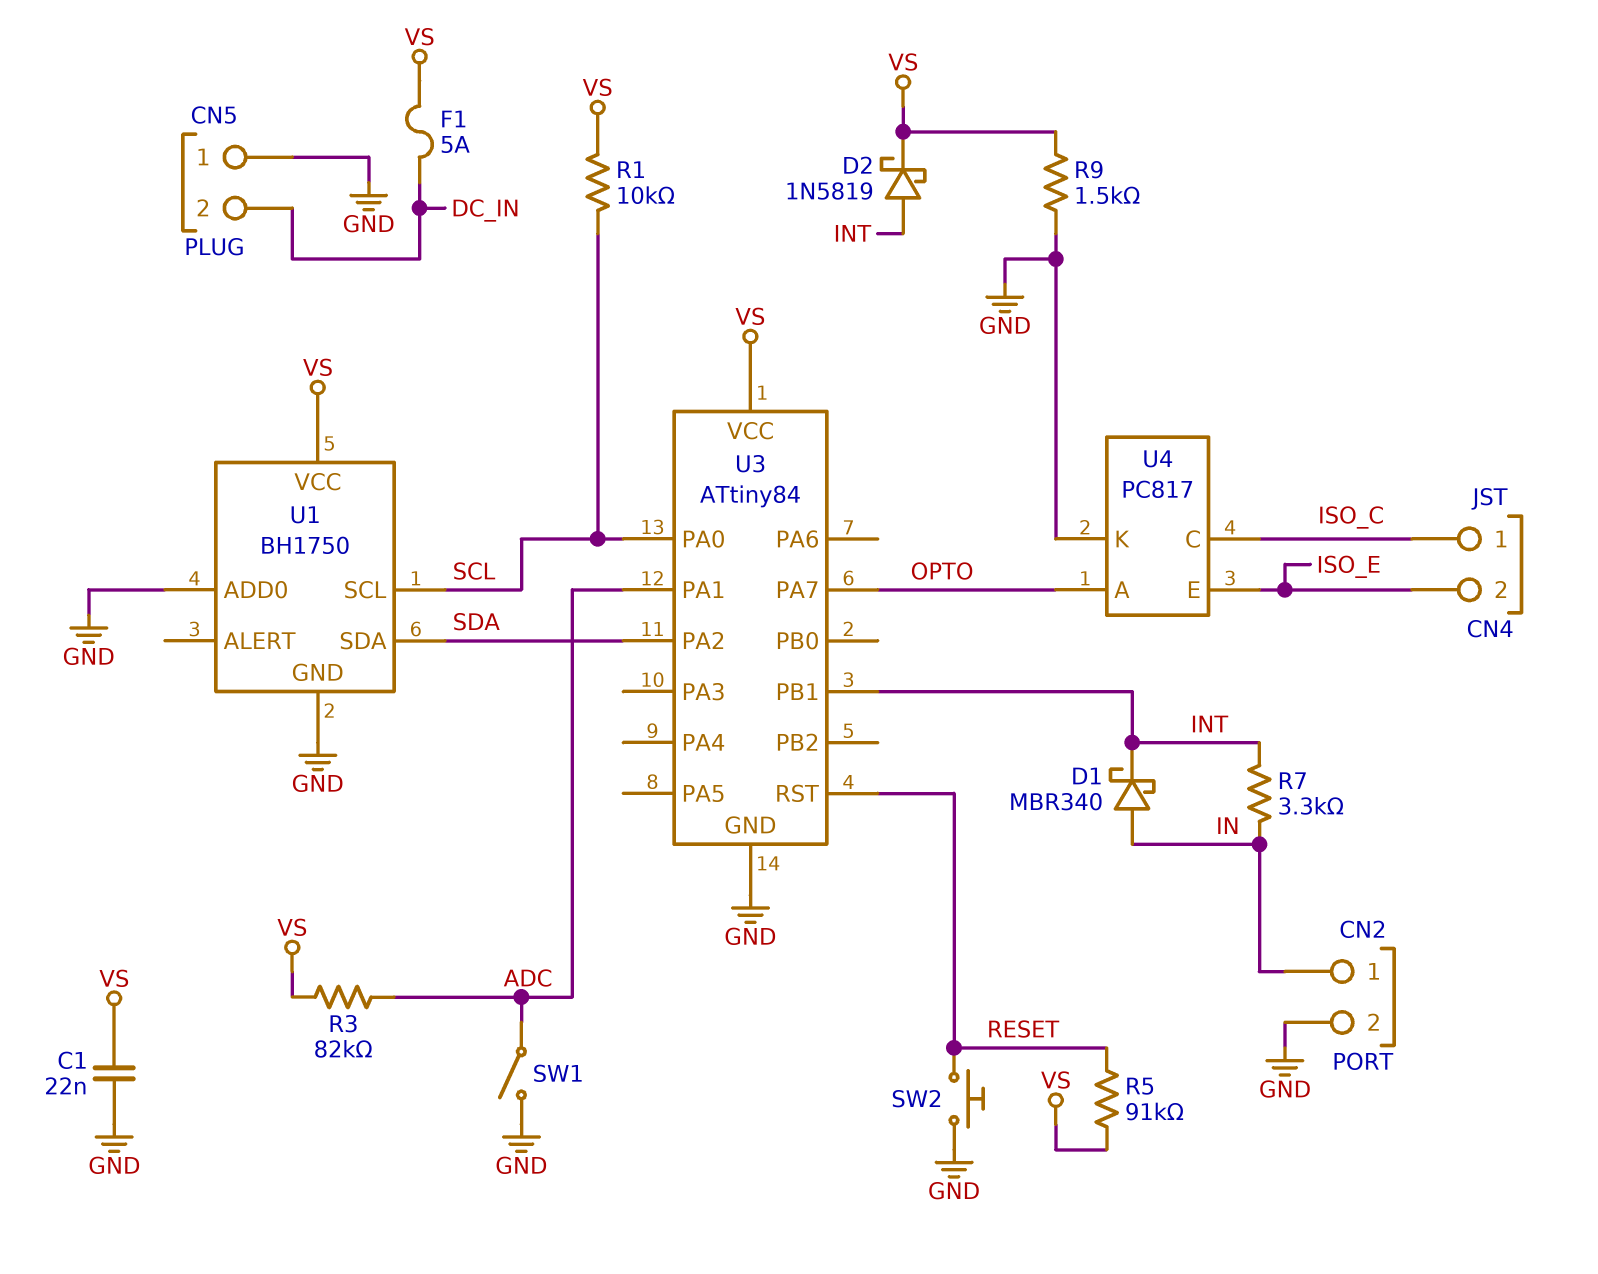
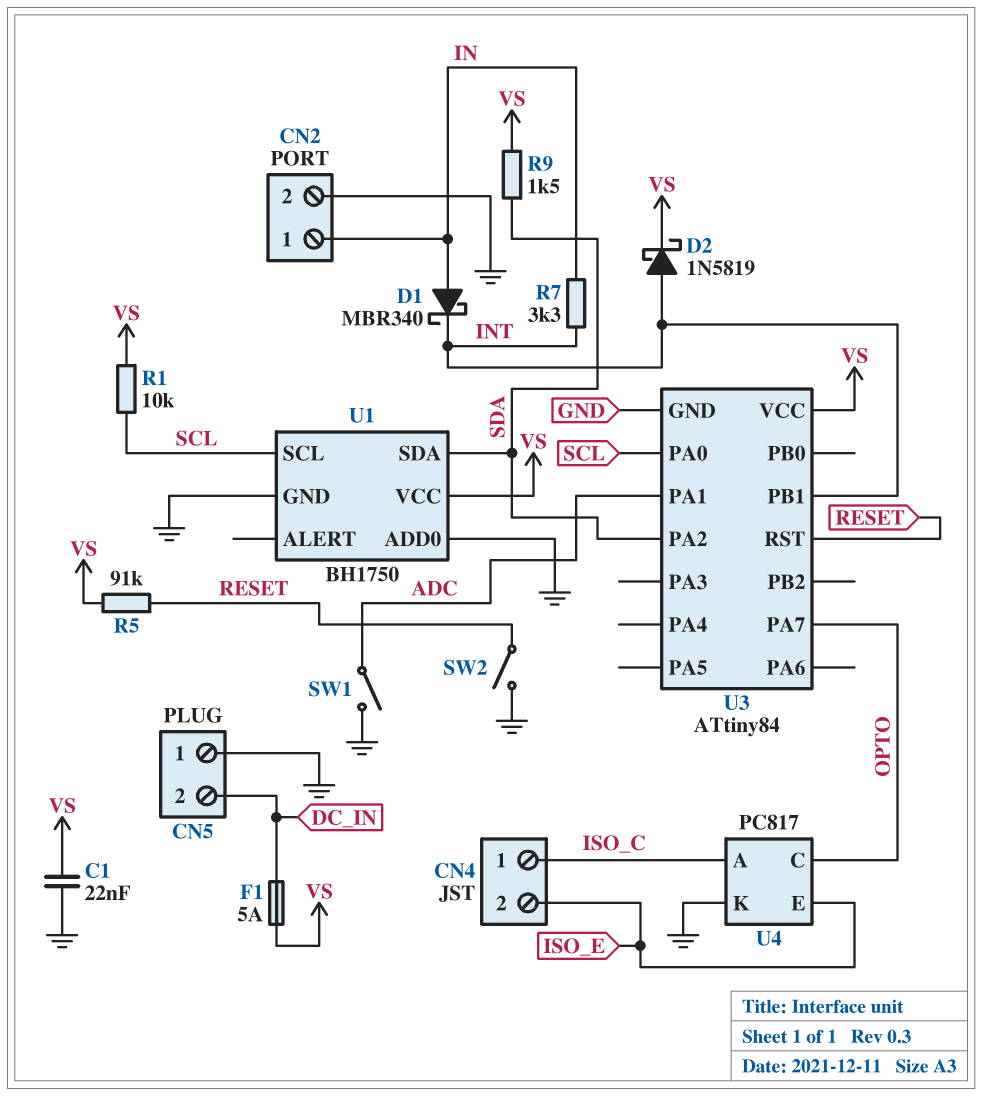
R3: 82k (ADC, VS) -> none
R9: 1.5k (GND, VS) -> 1.5k (SDA, VS)
SW2: button (GND, RESET) -> switch (GND, RESET)
U4 pin A: OPTO -> ISO_C
U4 pin C: ISO_C -> OPTO

